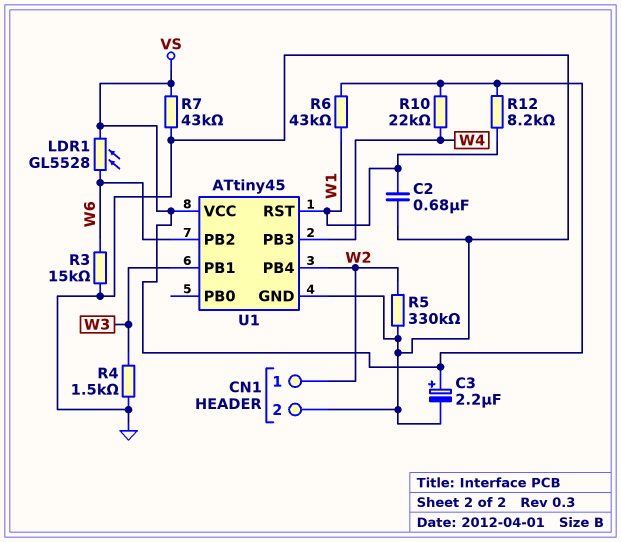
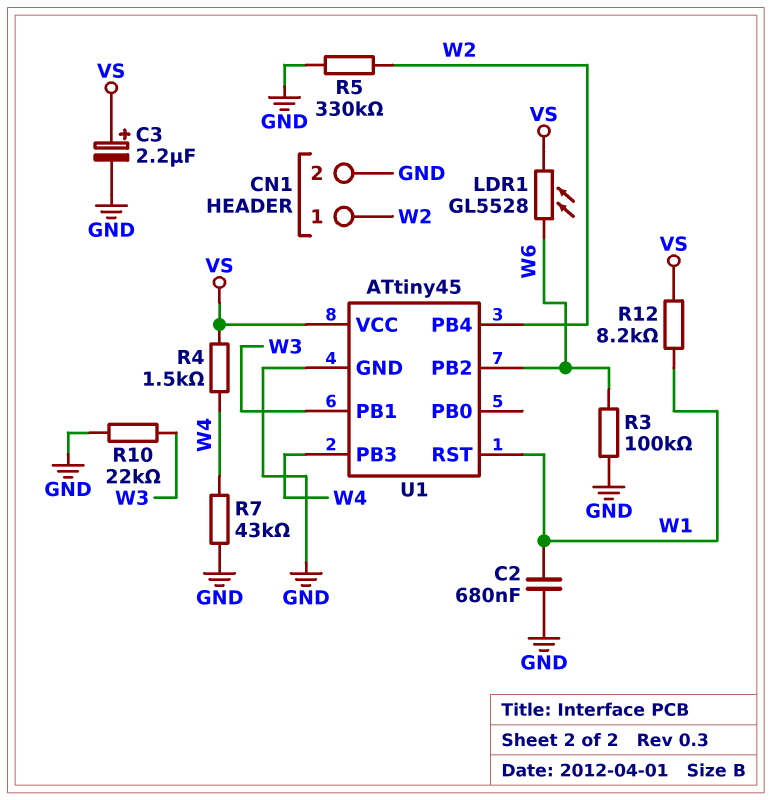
R3: 15k (GND, W6) -> 100k (GND, W6)
R4: 1.5k (GND, W3) -> 1.5k (VS, W4)
R6: 43k (VS, W1) -> none
R7: 43k (GND, VS) -> 43k (GND, W4)
R10: 22k (VS, W4) -> 22k (GND, W3)

